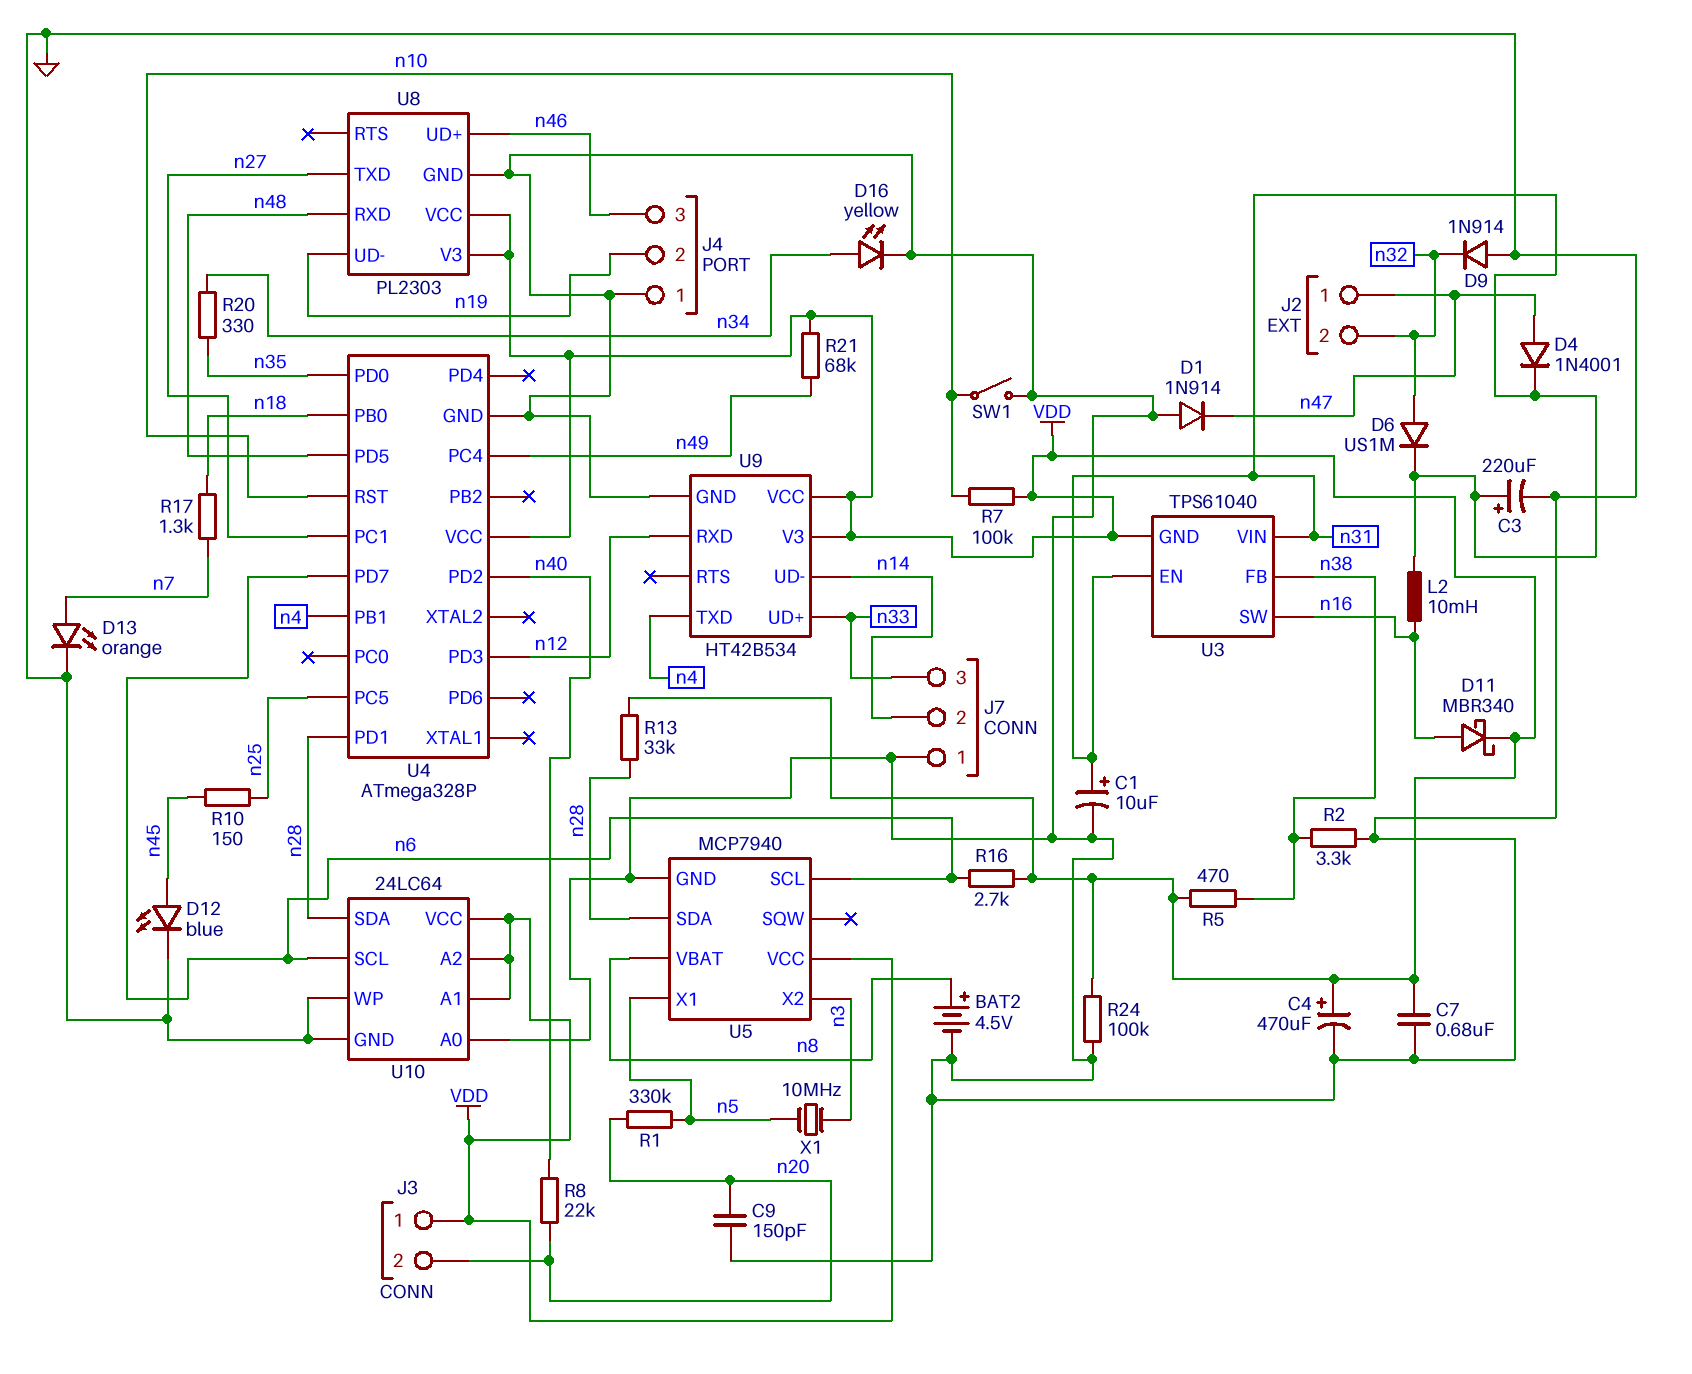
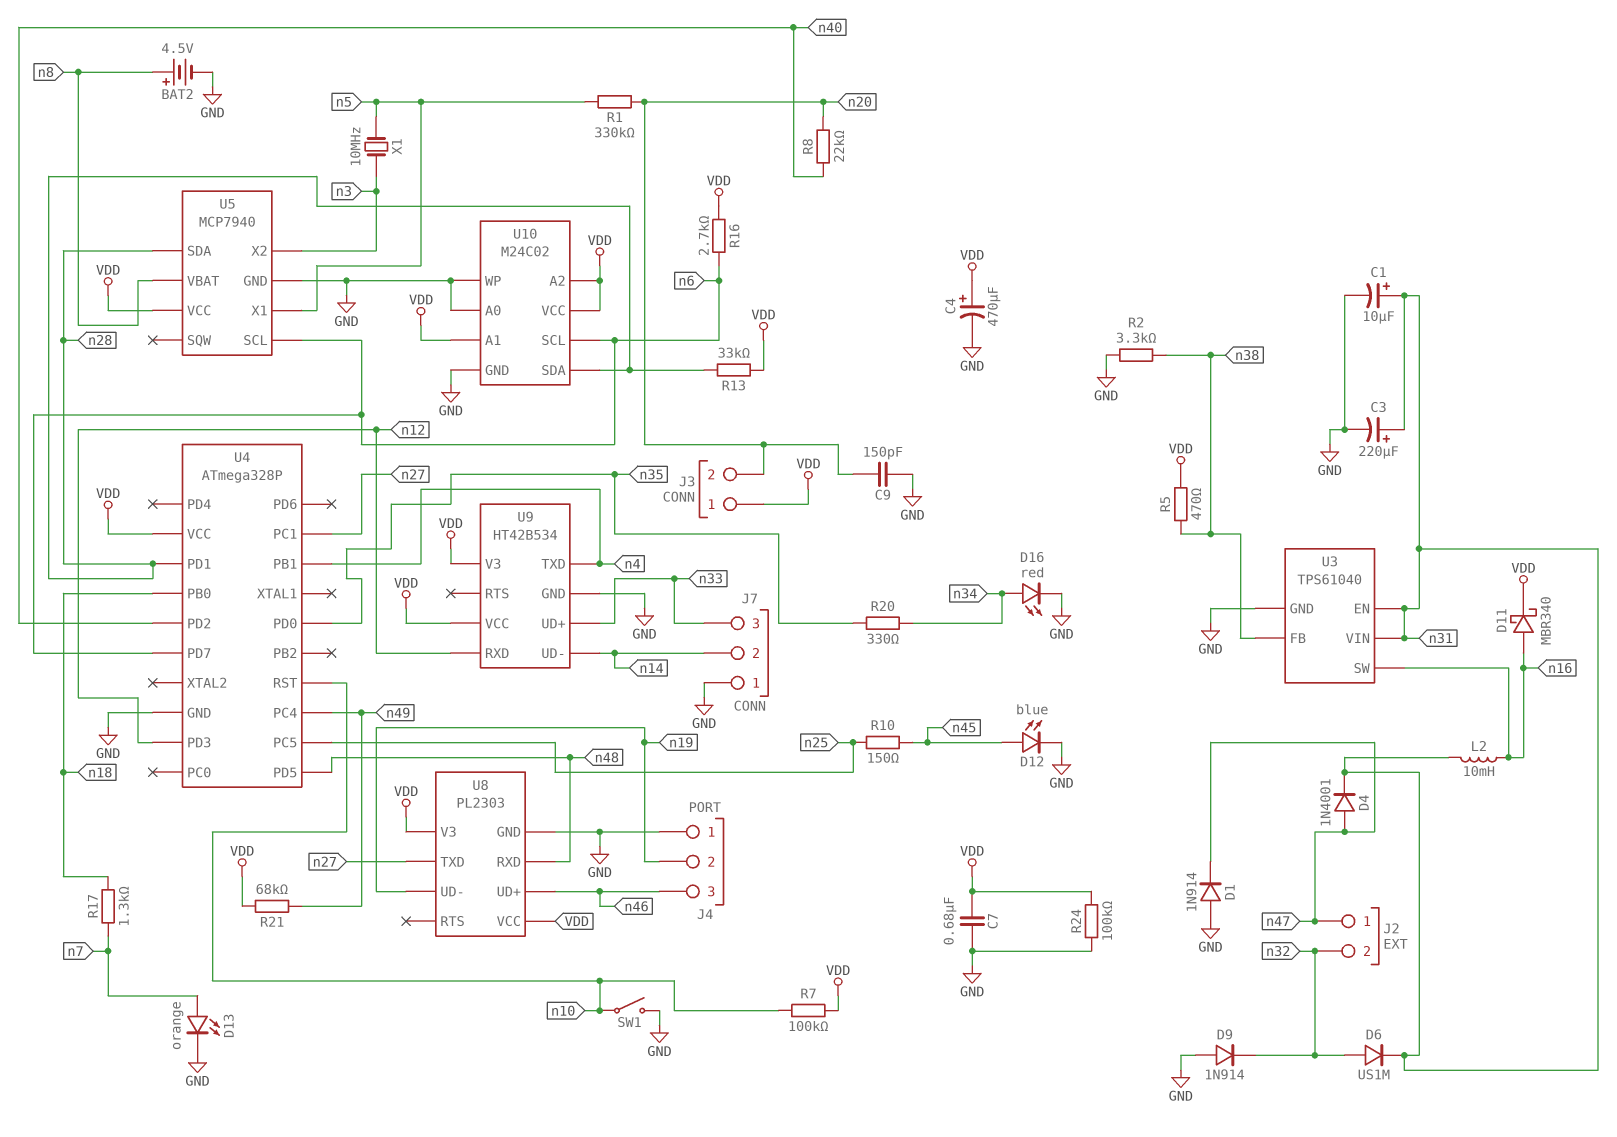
D16: LED yellow (A n34, K GND) -> LED red (A n34, K GND)
U3 pin GND: VDD -> GND
U10: 24LC64 -> M24C02

